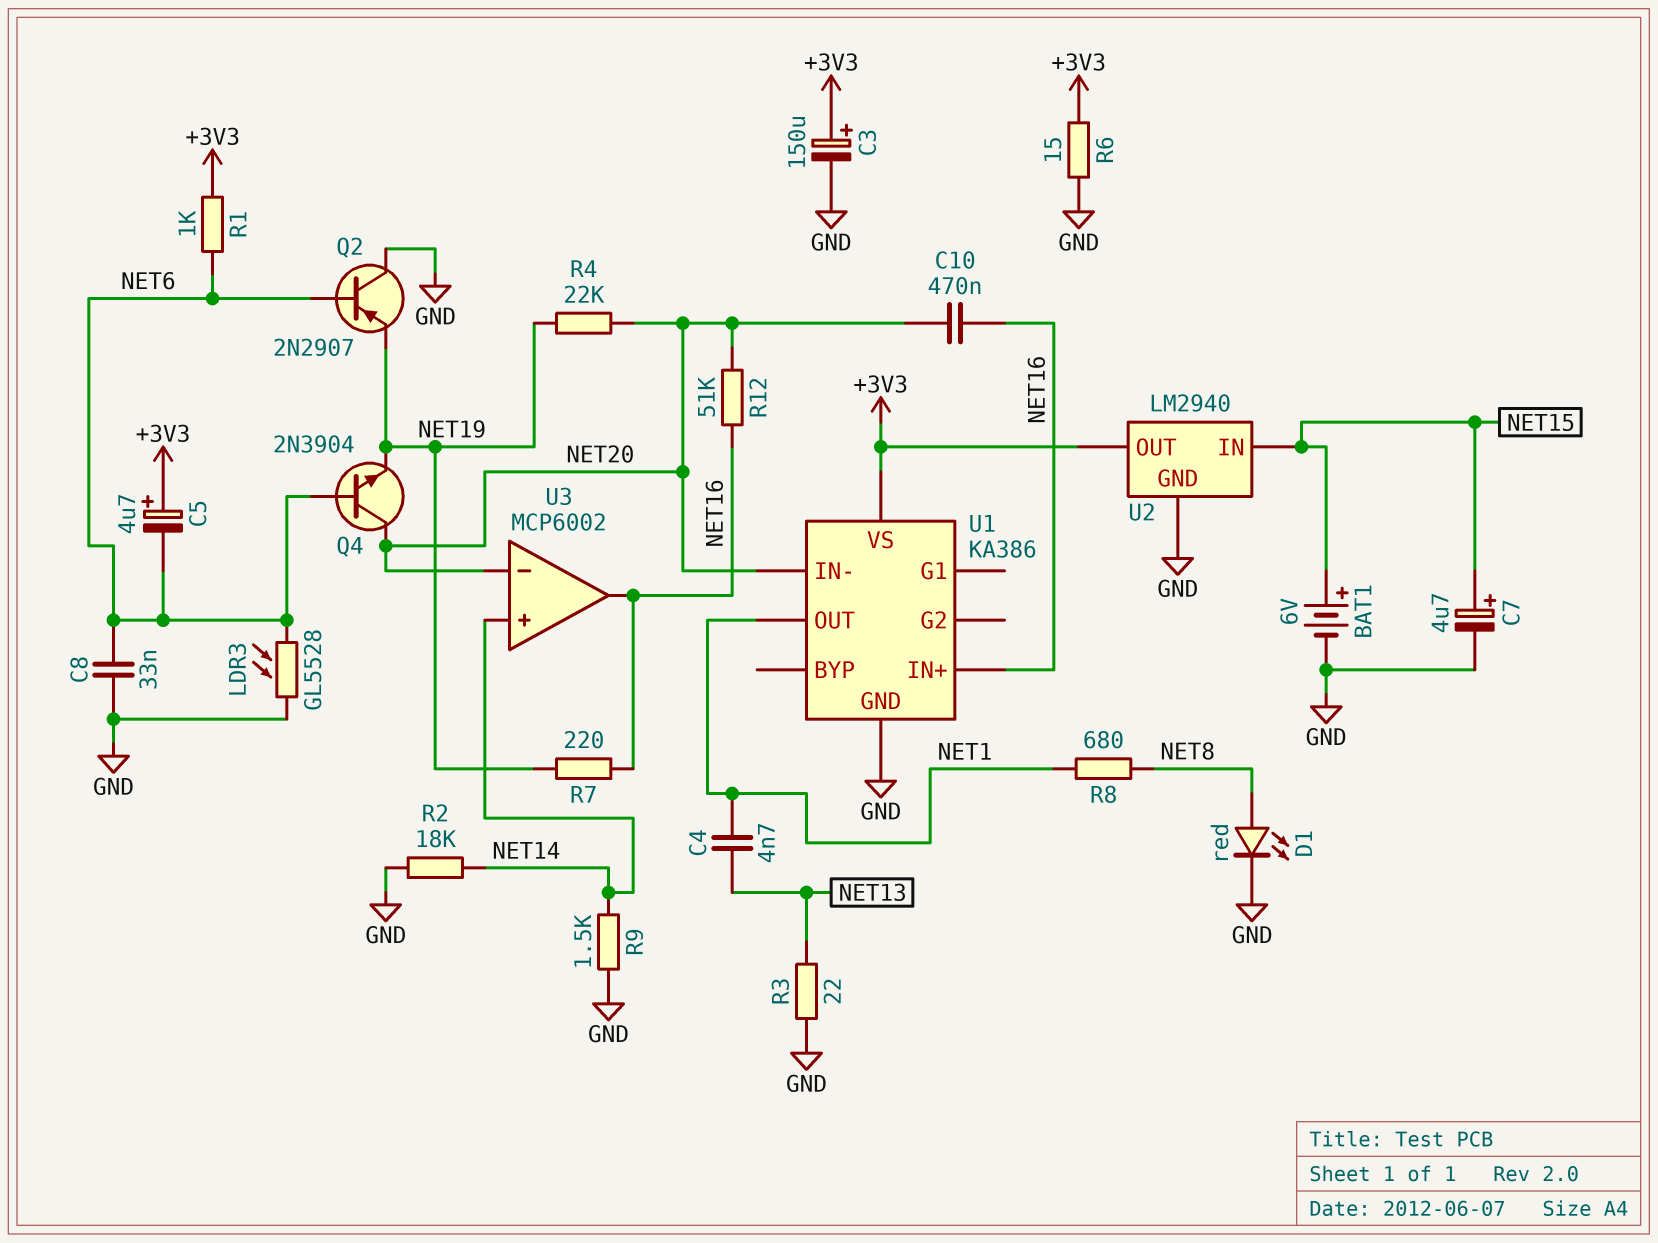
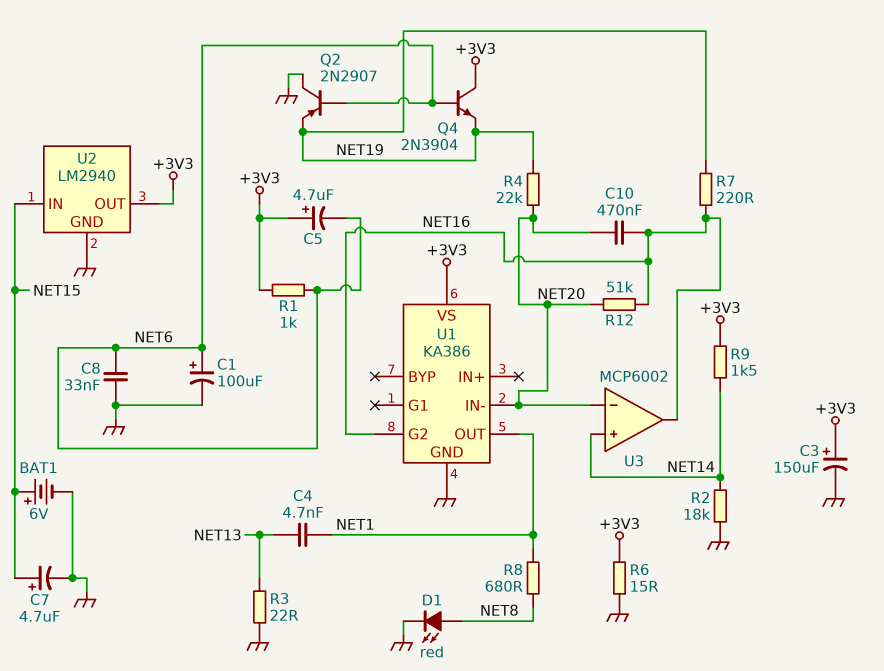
C1: none -> 100uF (plus NET6, minus GND)
LDR3: GL5528 (GND, NET6) -> none
Q4: NPN 2N3904 (B NET6, C NET20, E NET19) -> NPN 2N3904 (B NET6, C +3V3, E NET19)
R9: 1.5k (GND, NET14) -> 1.5k (+3V3, NET14)
U1 pin G2: none -> NET16
U1 pin IN+: NET16 -> none

